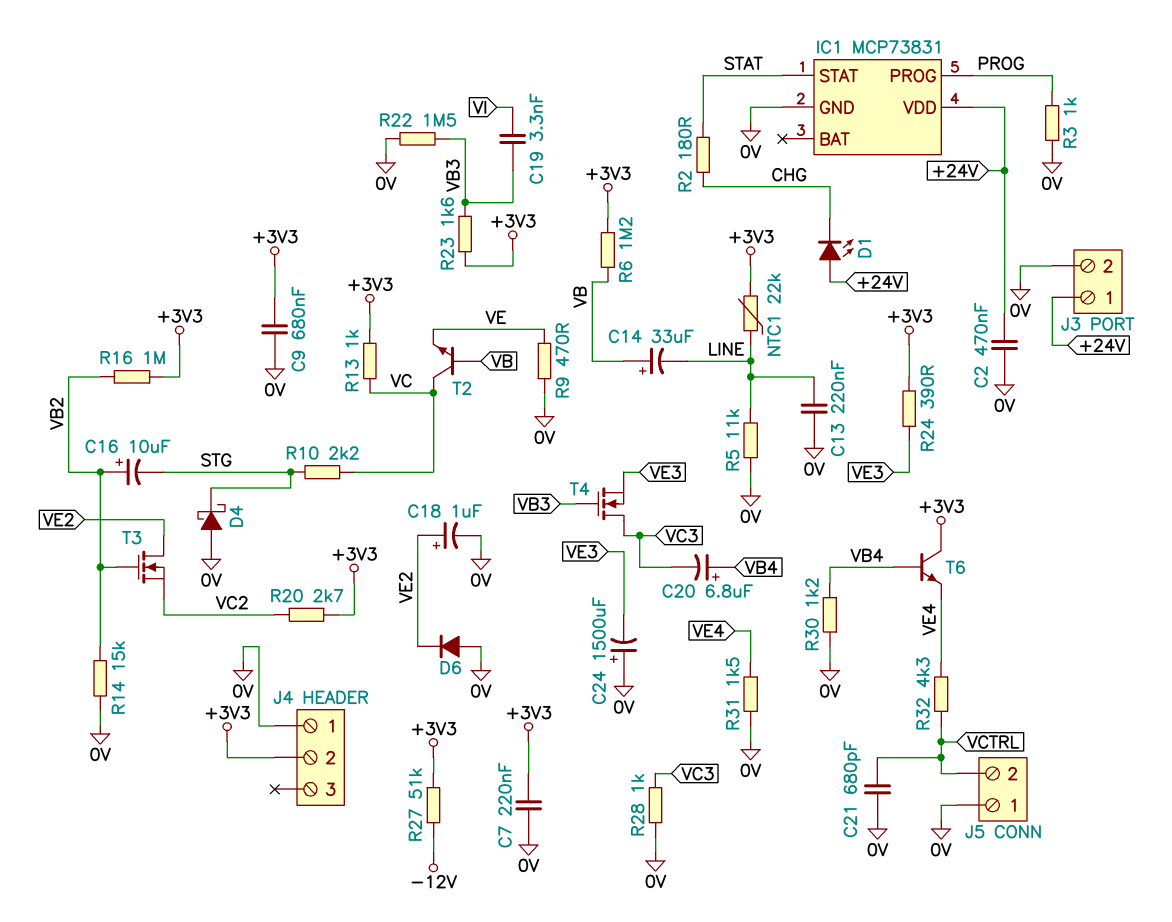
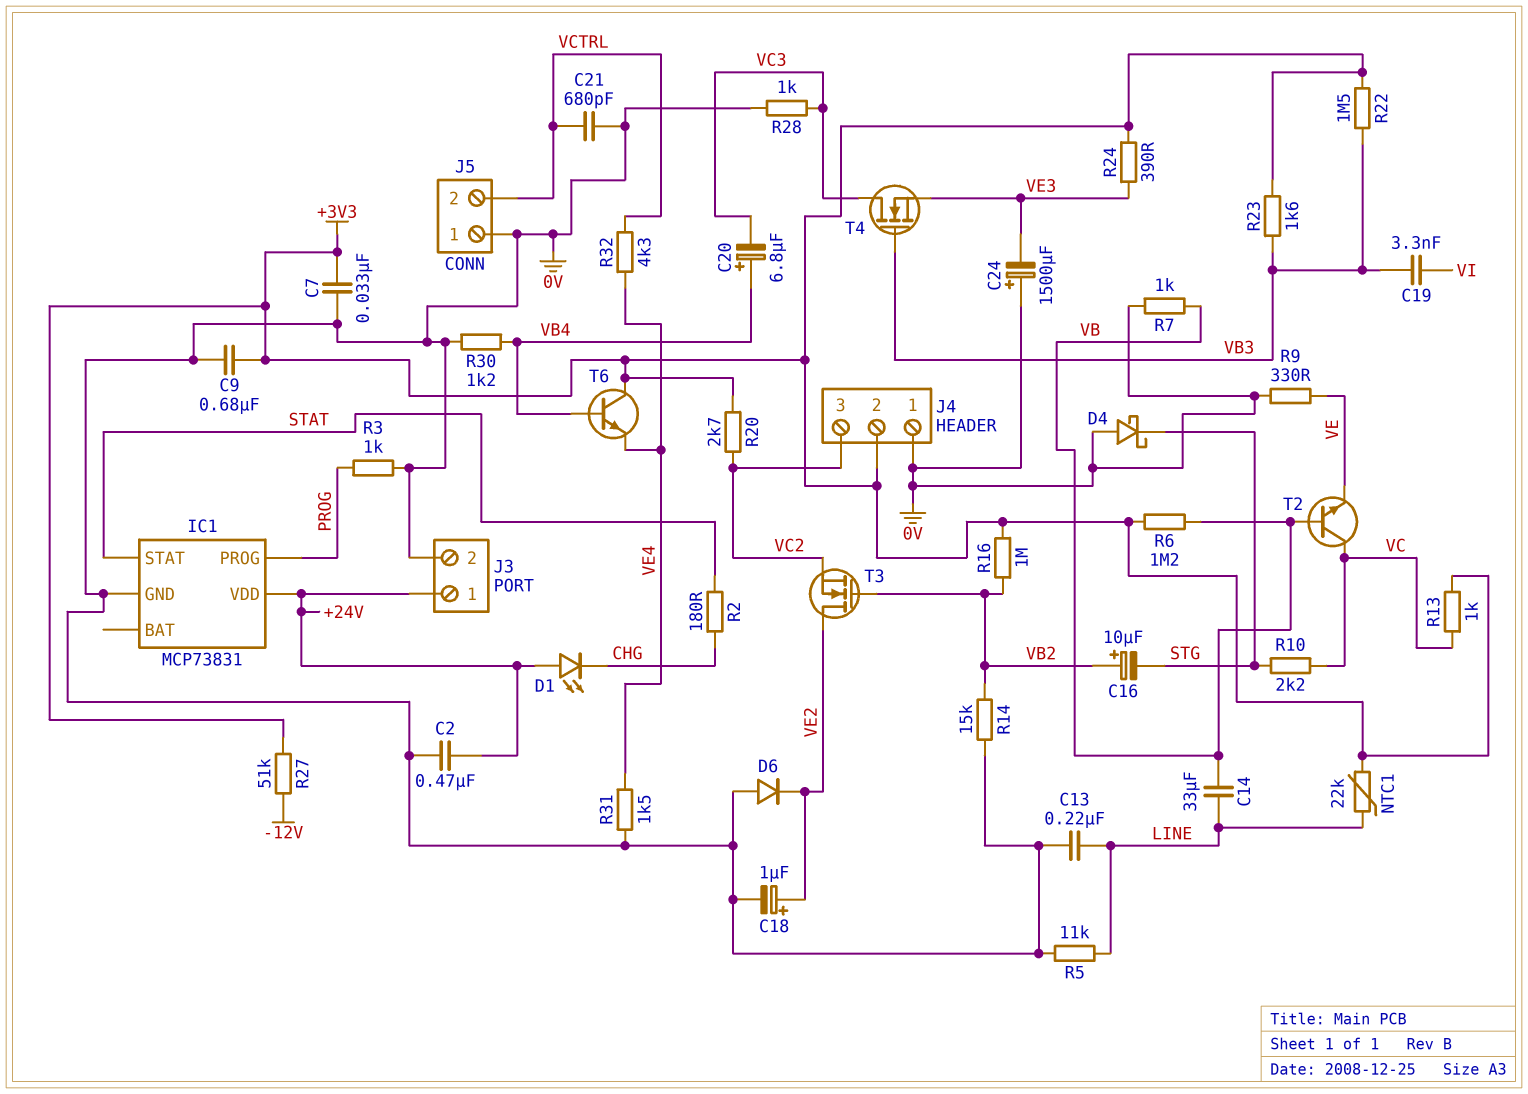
C7: 220nF (+3V3, 0V) -> 33nF (+3V3, 0V)
C14: 33uF (plus VB, minus LINE) -> 33uF (LINE, VB)
J4 pin 3: none -> VC2
R7: none -> 1k (0V, VB)
R9: 470 (0V, VE) -> 330 (0V, VE)
R22: 1.5M (0V, VB3) -> 1.5M (+3V3, VB3)

